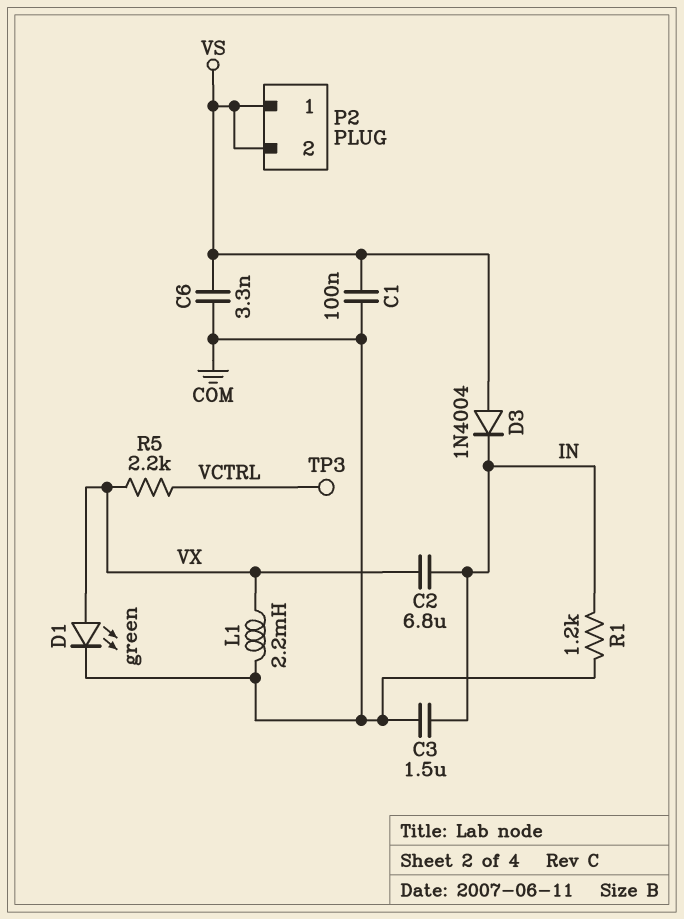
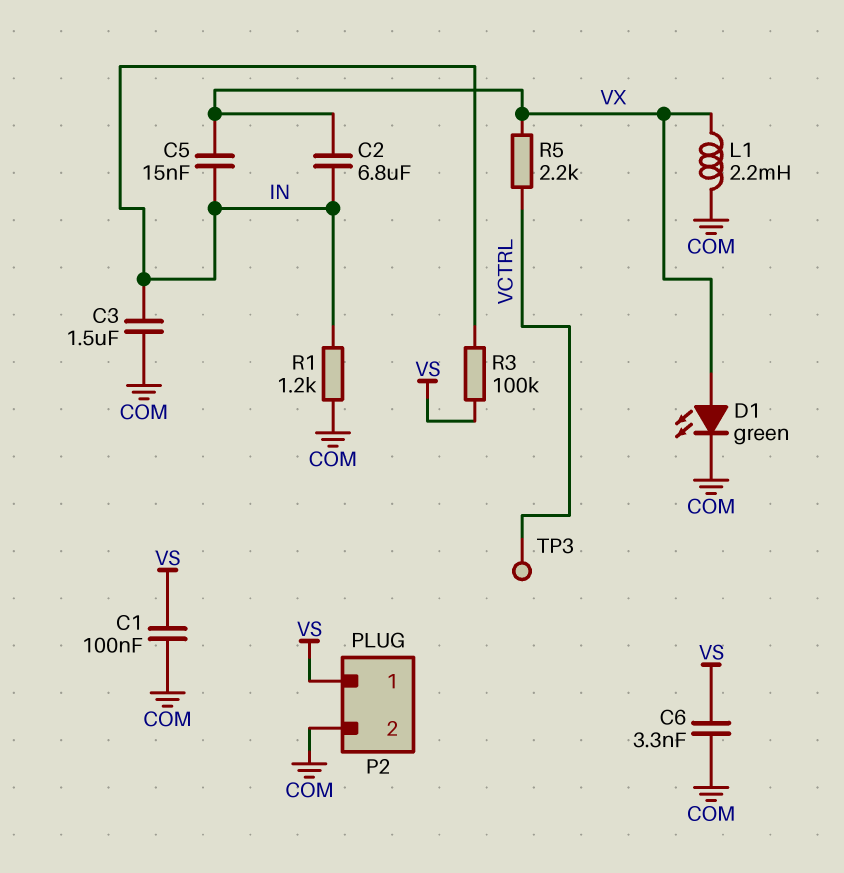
C5: none -> 15nF (IN, VX)
D3: diode 1N4004 (A VS, K IN) -> none
P2 pin 2: VS -> COM
R3: none -> 100k (IN, VS)

